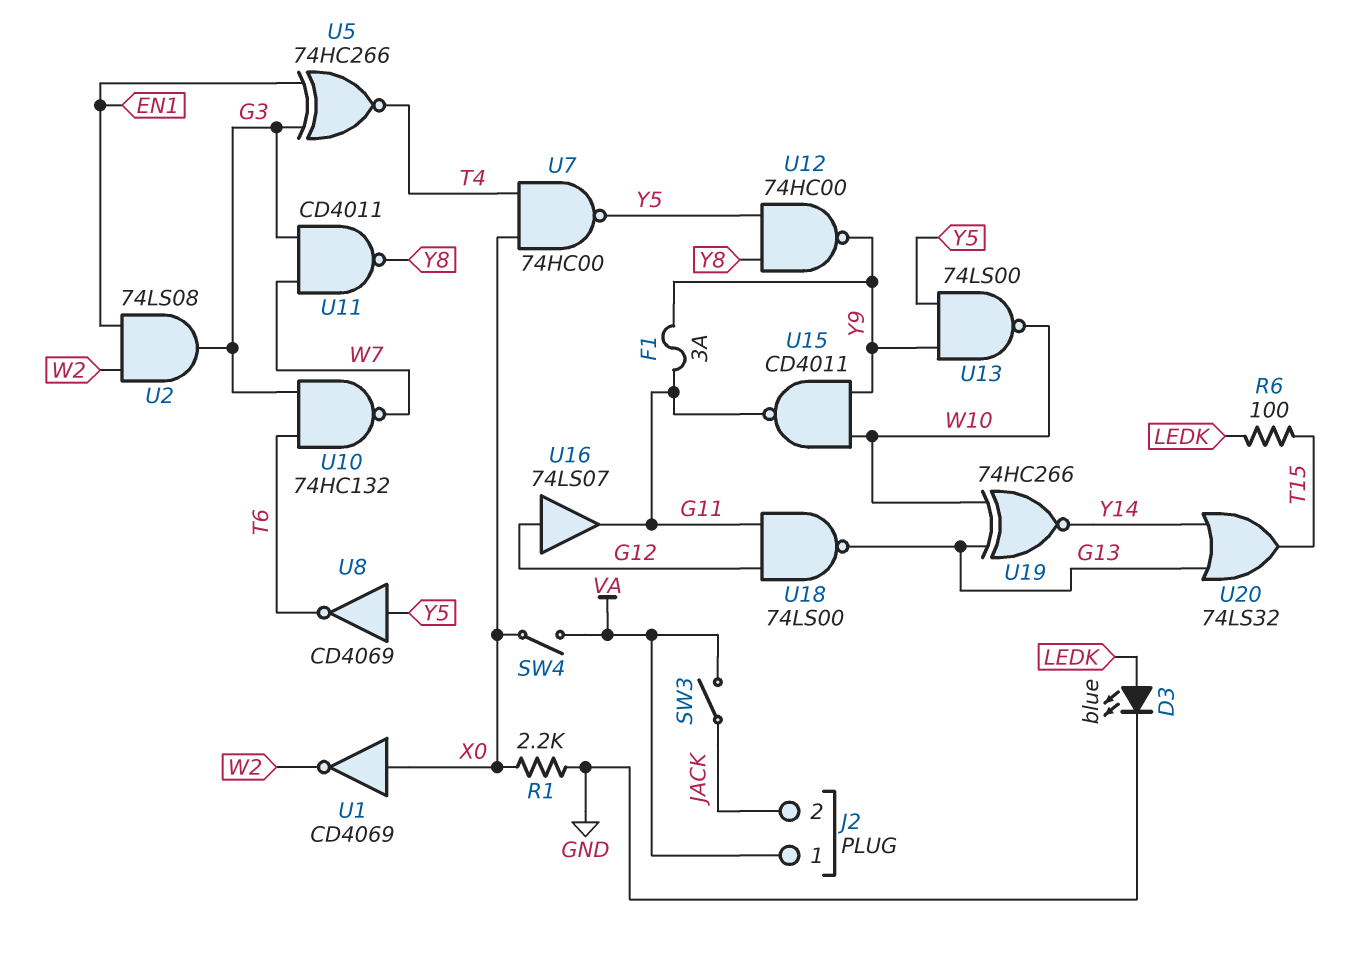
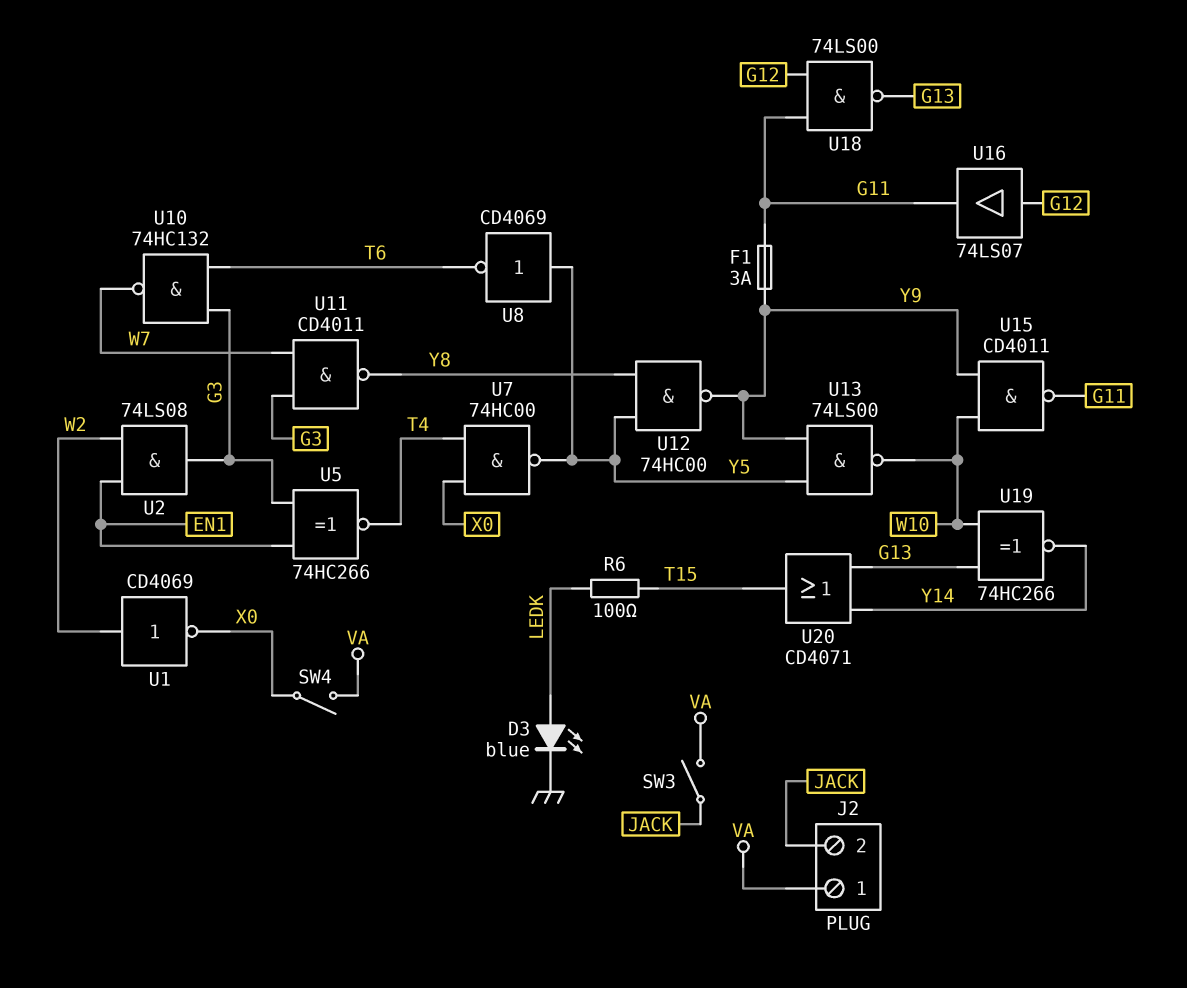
R1: 2.2k (GND, X0) -> none
U1: NOT CD4069 (in X0, out W2) -> NOT CD4069 (in W2, out X0)
U20: OR 74LS32 (in G13, in Y14, out T15) -> OR CD4071 (in G13, in Y14, out T15)

